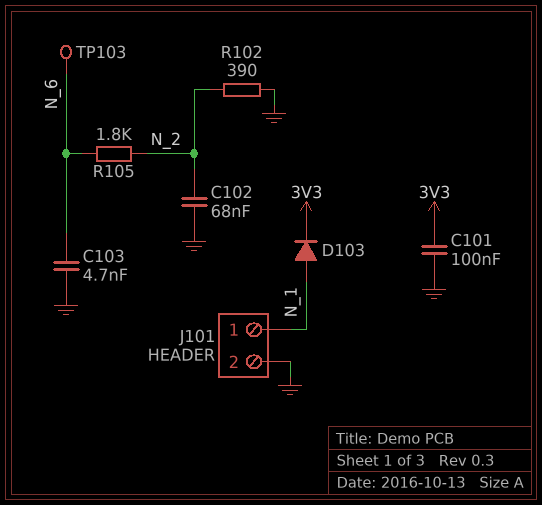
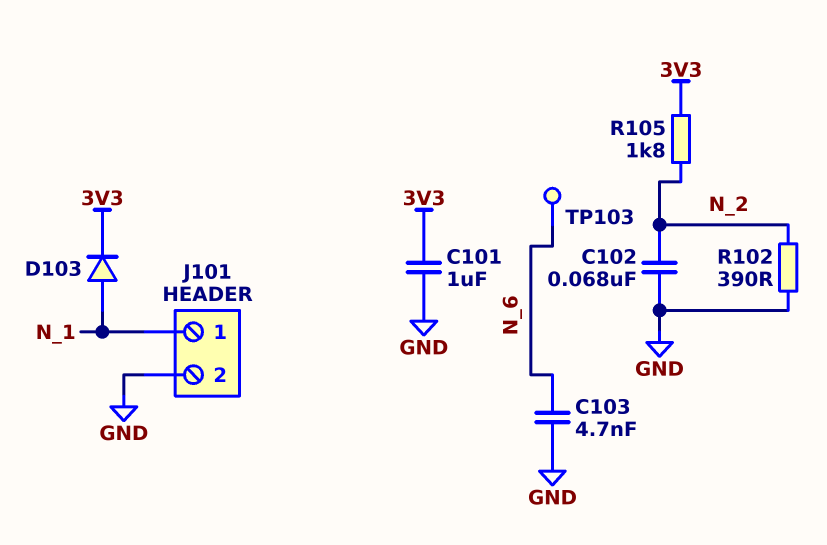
C101: 100nF (3V3, GND) -> 1uF (3V3, GND)
R105: 1.8k (N_2, N_6) -> 1.8k (3V3, N_2)

